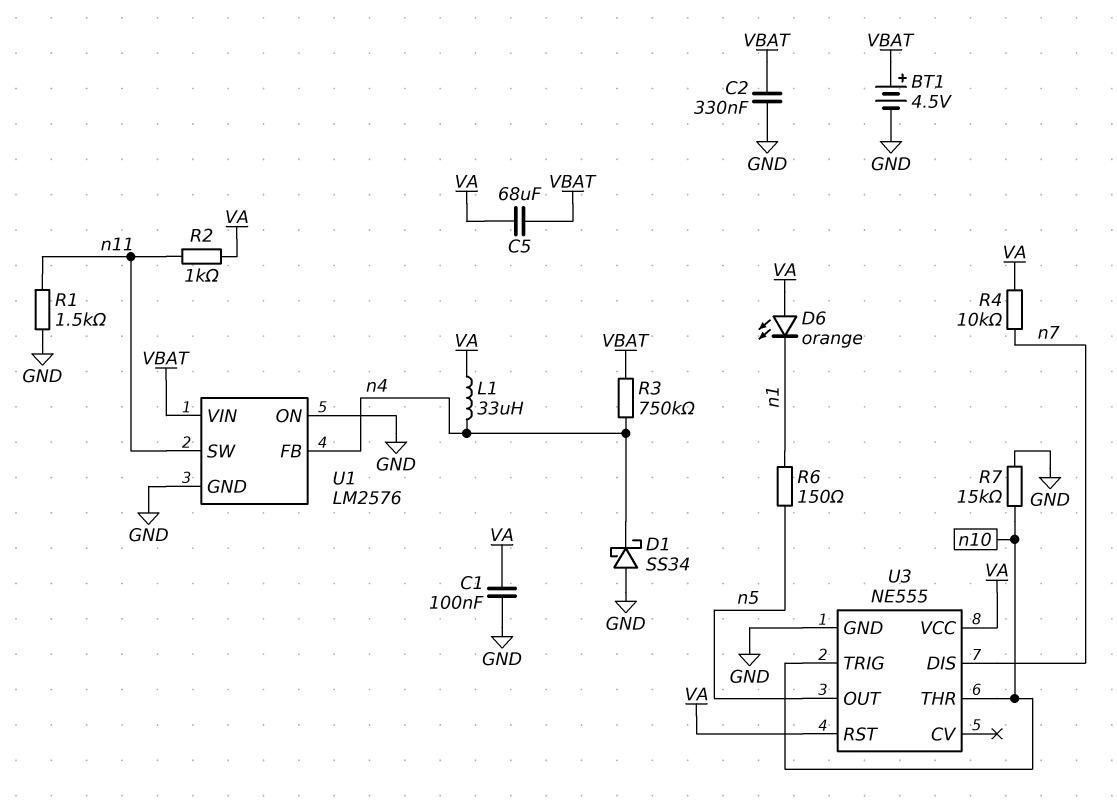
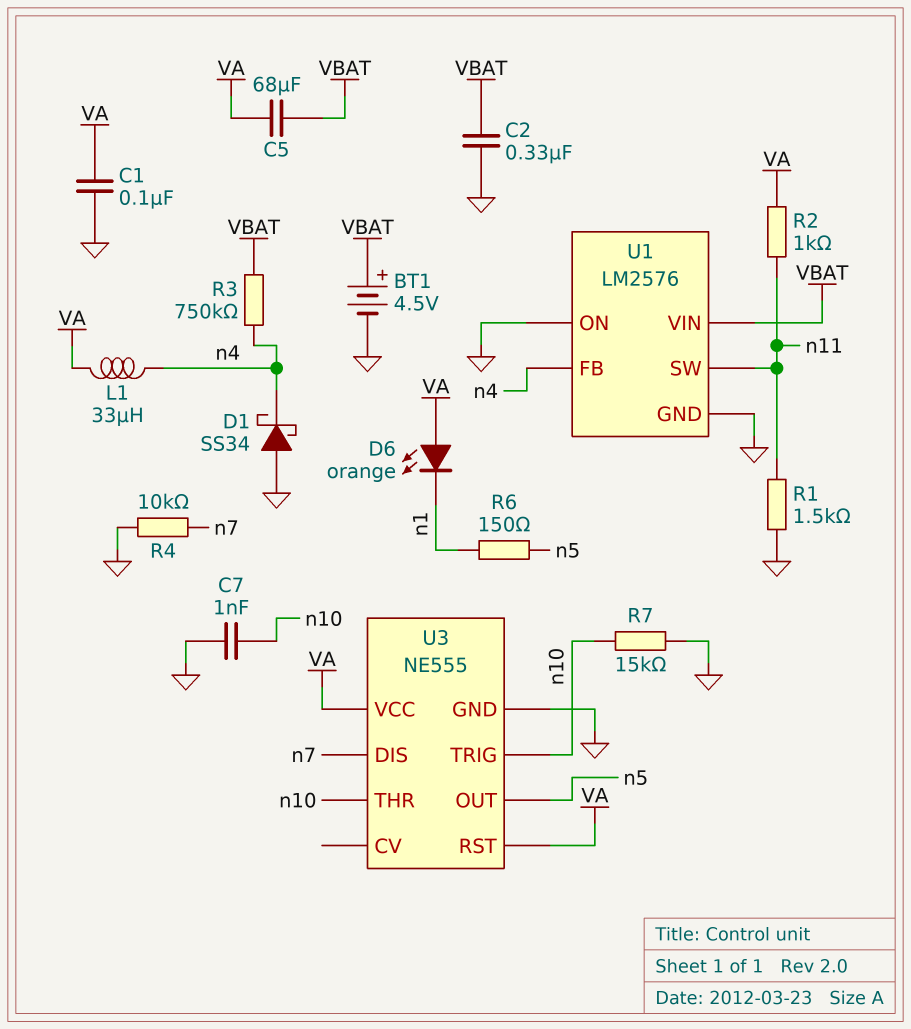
C7: none -> 1nF (GND, n10)
R4: 10k (VA, n7) -> 10k (GND, n7)

